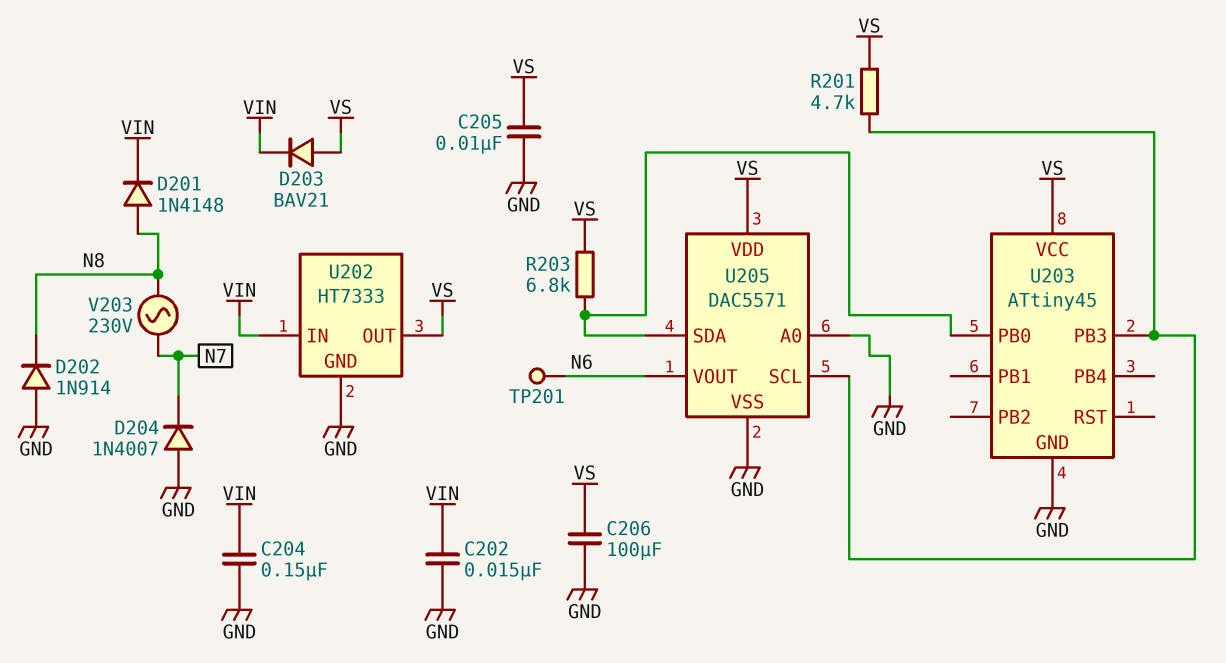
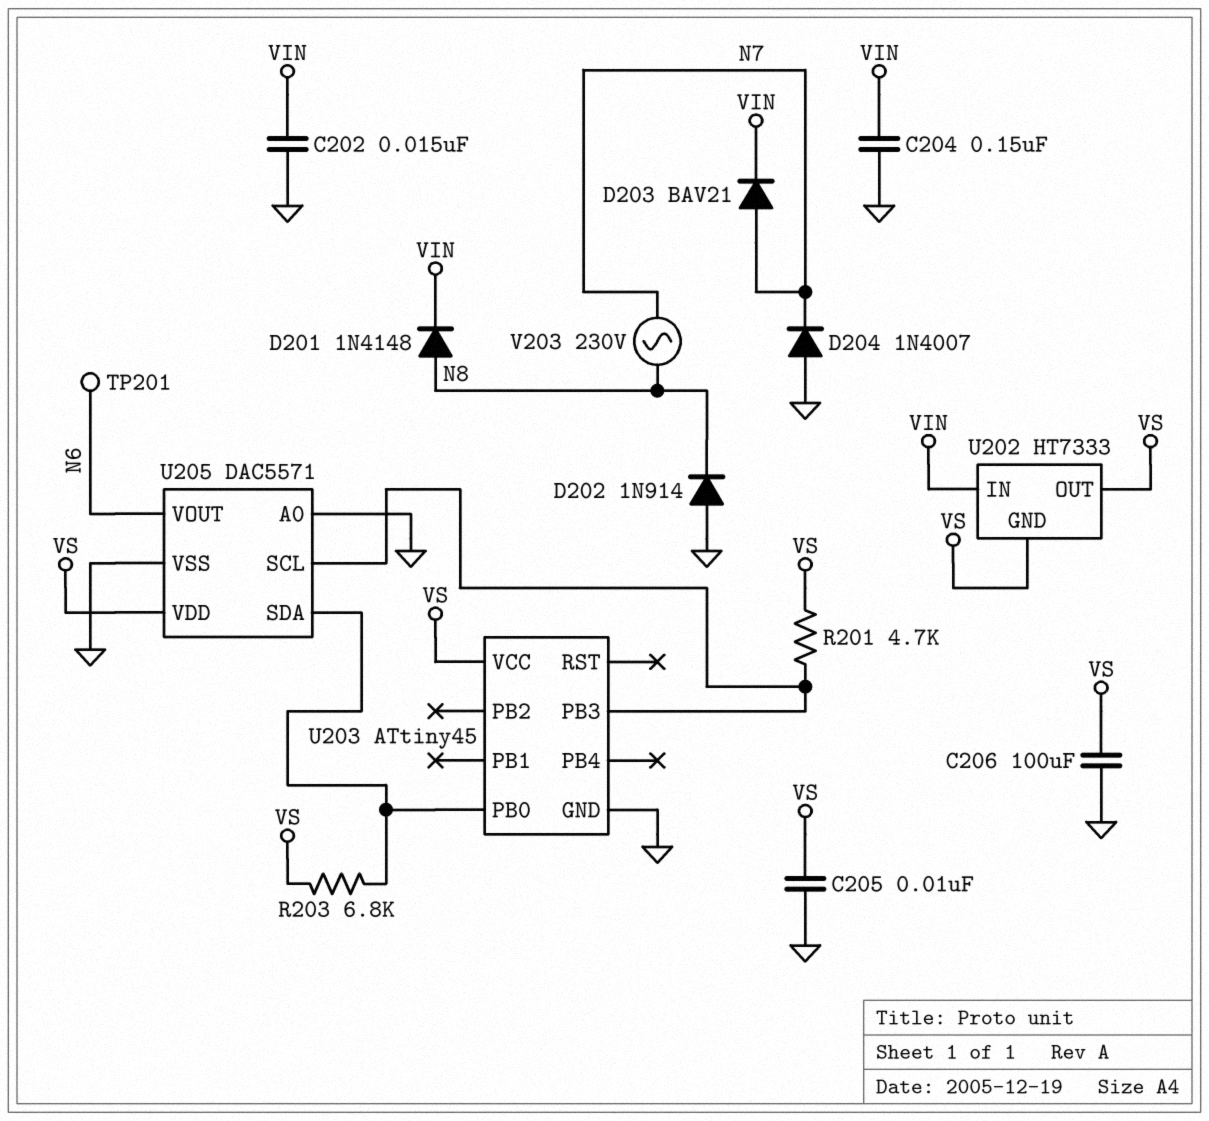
D203: diode BAV21 (A VS, K VIN) -> diode BAV21 (A N7, K VIN)
U202 pin GND: GND -> VS

